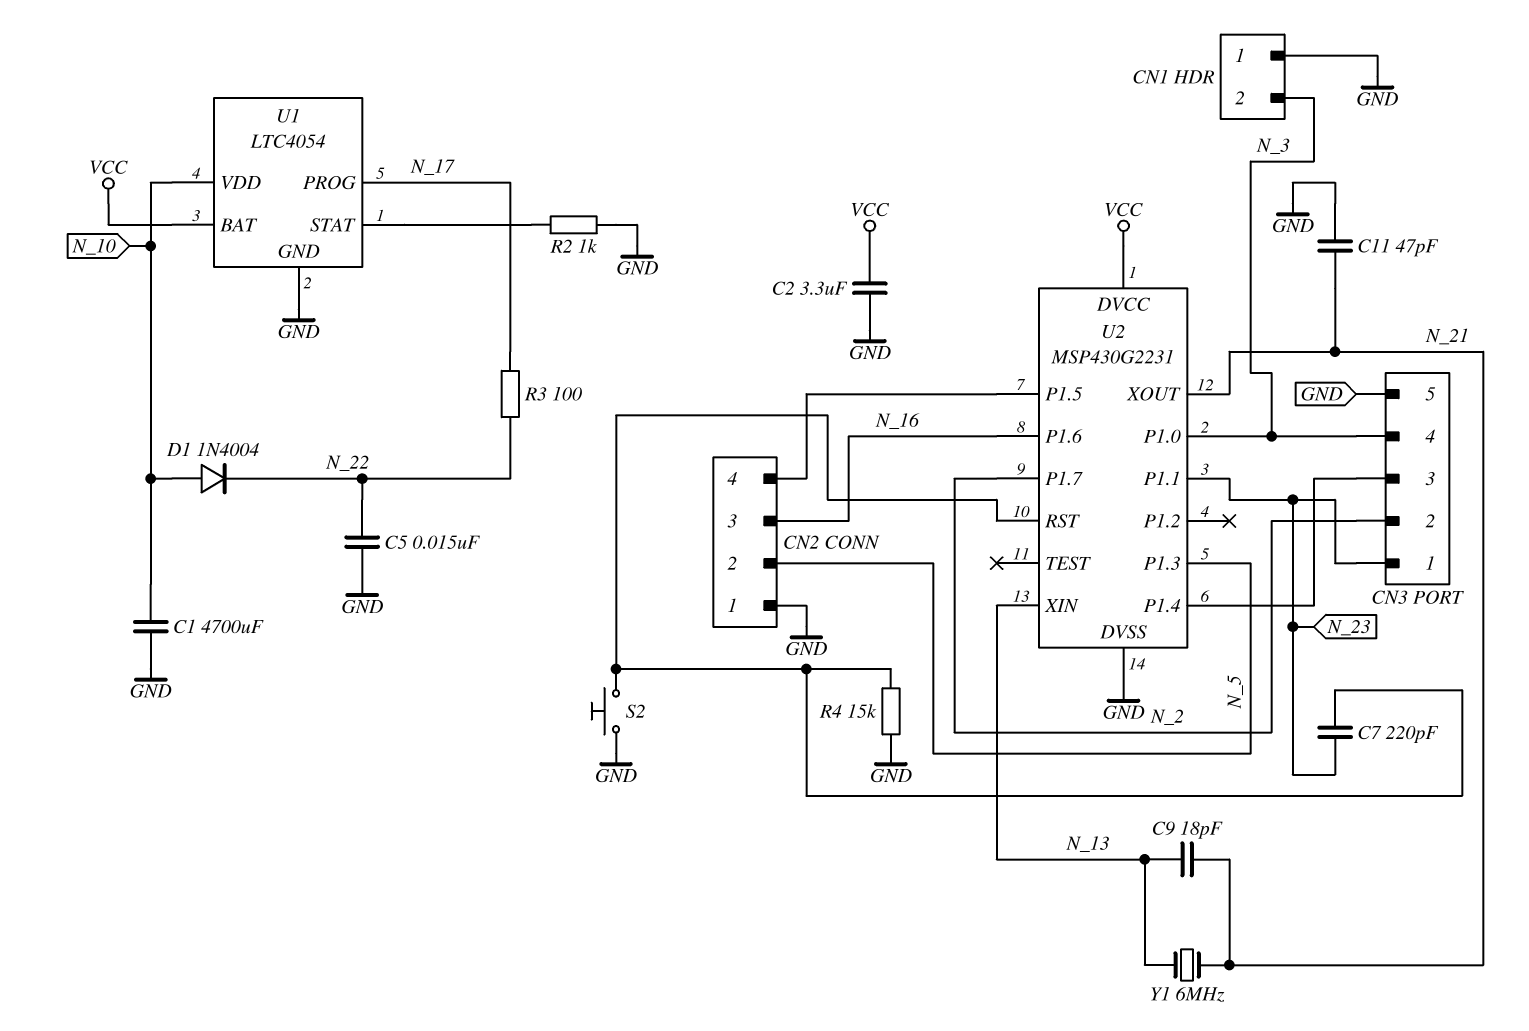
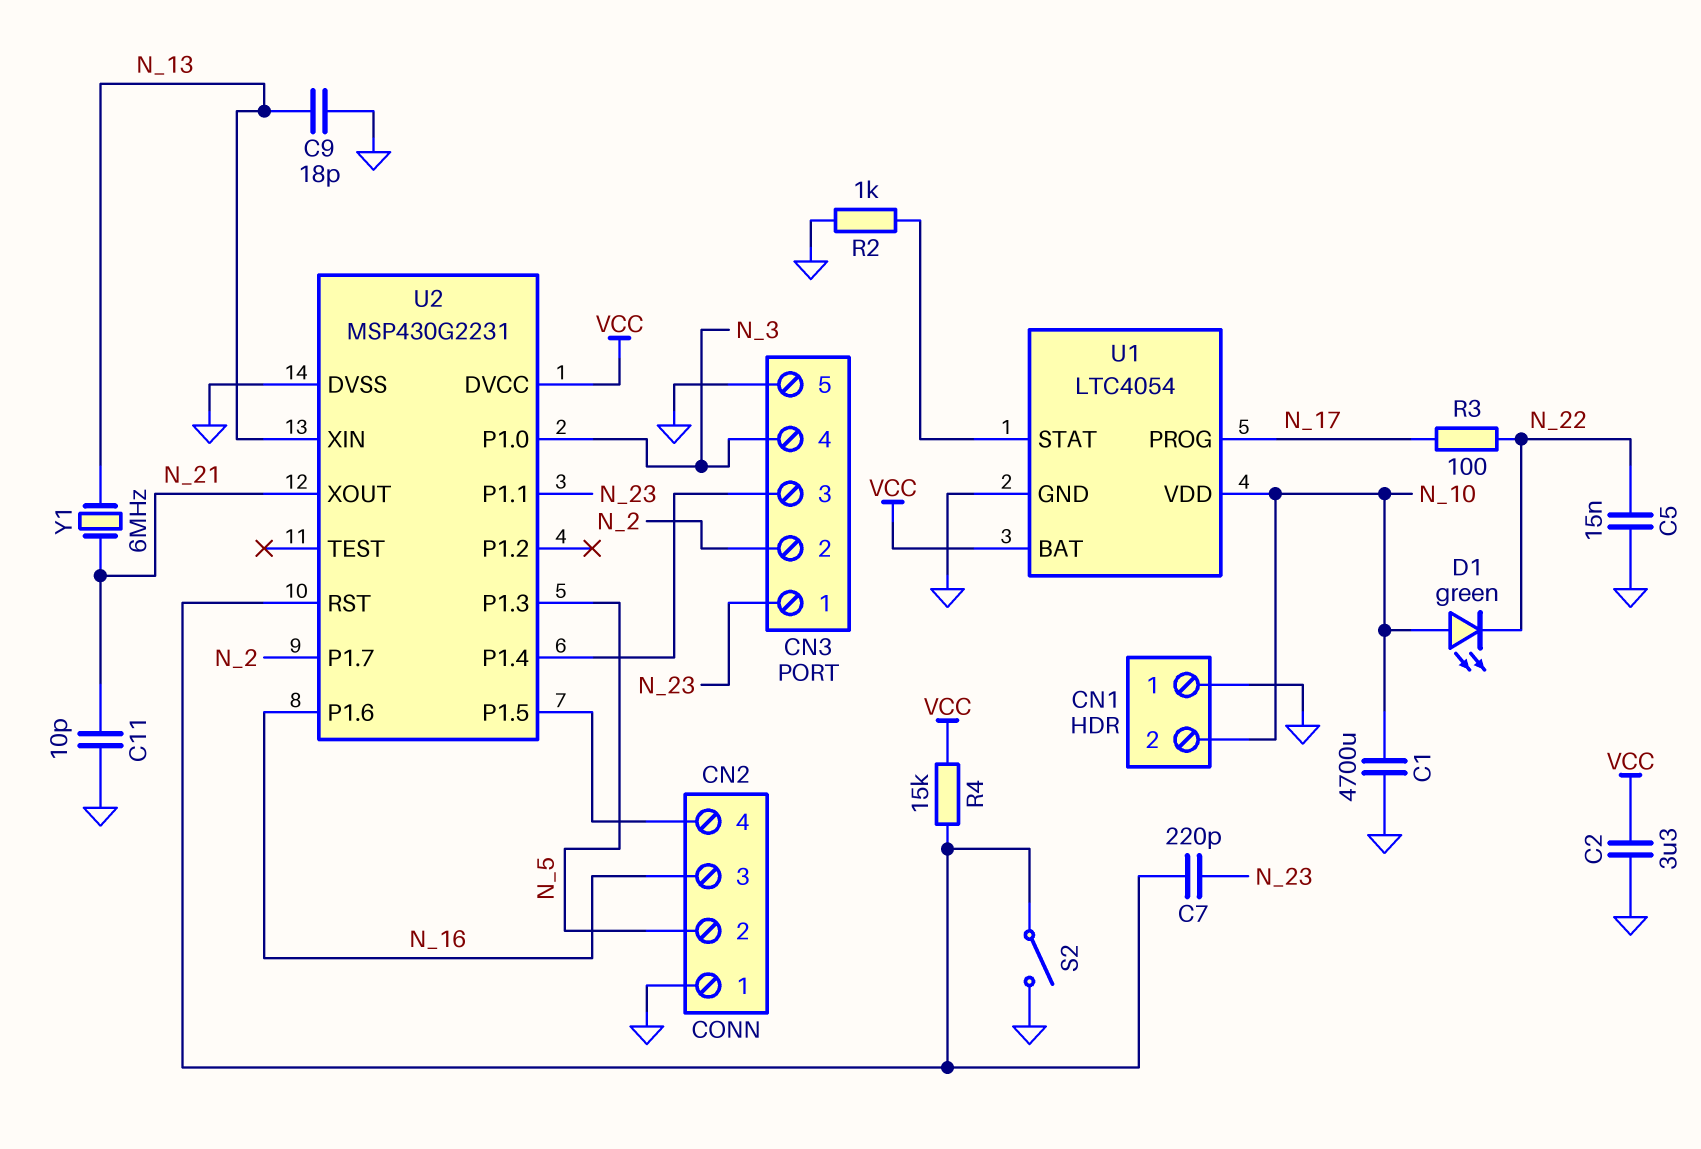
C9: 18pF (N_13, N_21) -> 18pF (GND, N_13)
C11: 47pF (GND, N_21) -> 10pF (GND, N_21)
CN1 pin 2: N_3 -> N_10
D1: diode 1N4004 (A N_10, K N_22) -> LED green (A N_10, K N_22)
R4: 15k (GND, U2/RST) -> 15k (U2/RST, VCC)
S2: button (GND, U2/RST) -> switch (GND, U2/RST)

